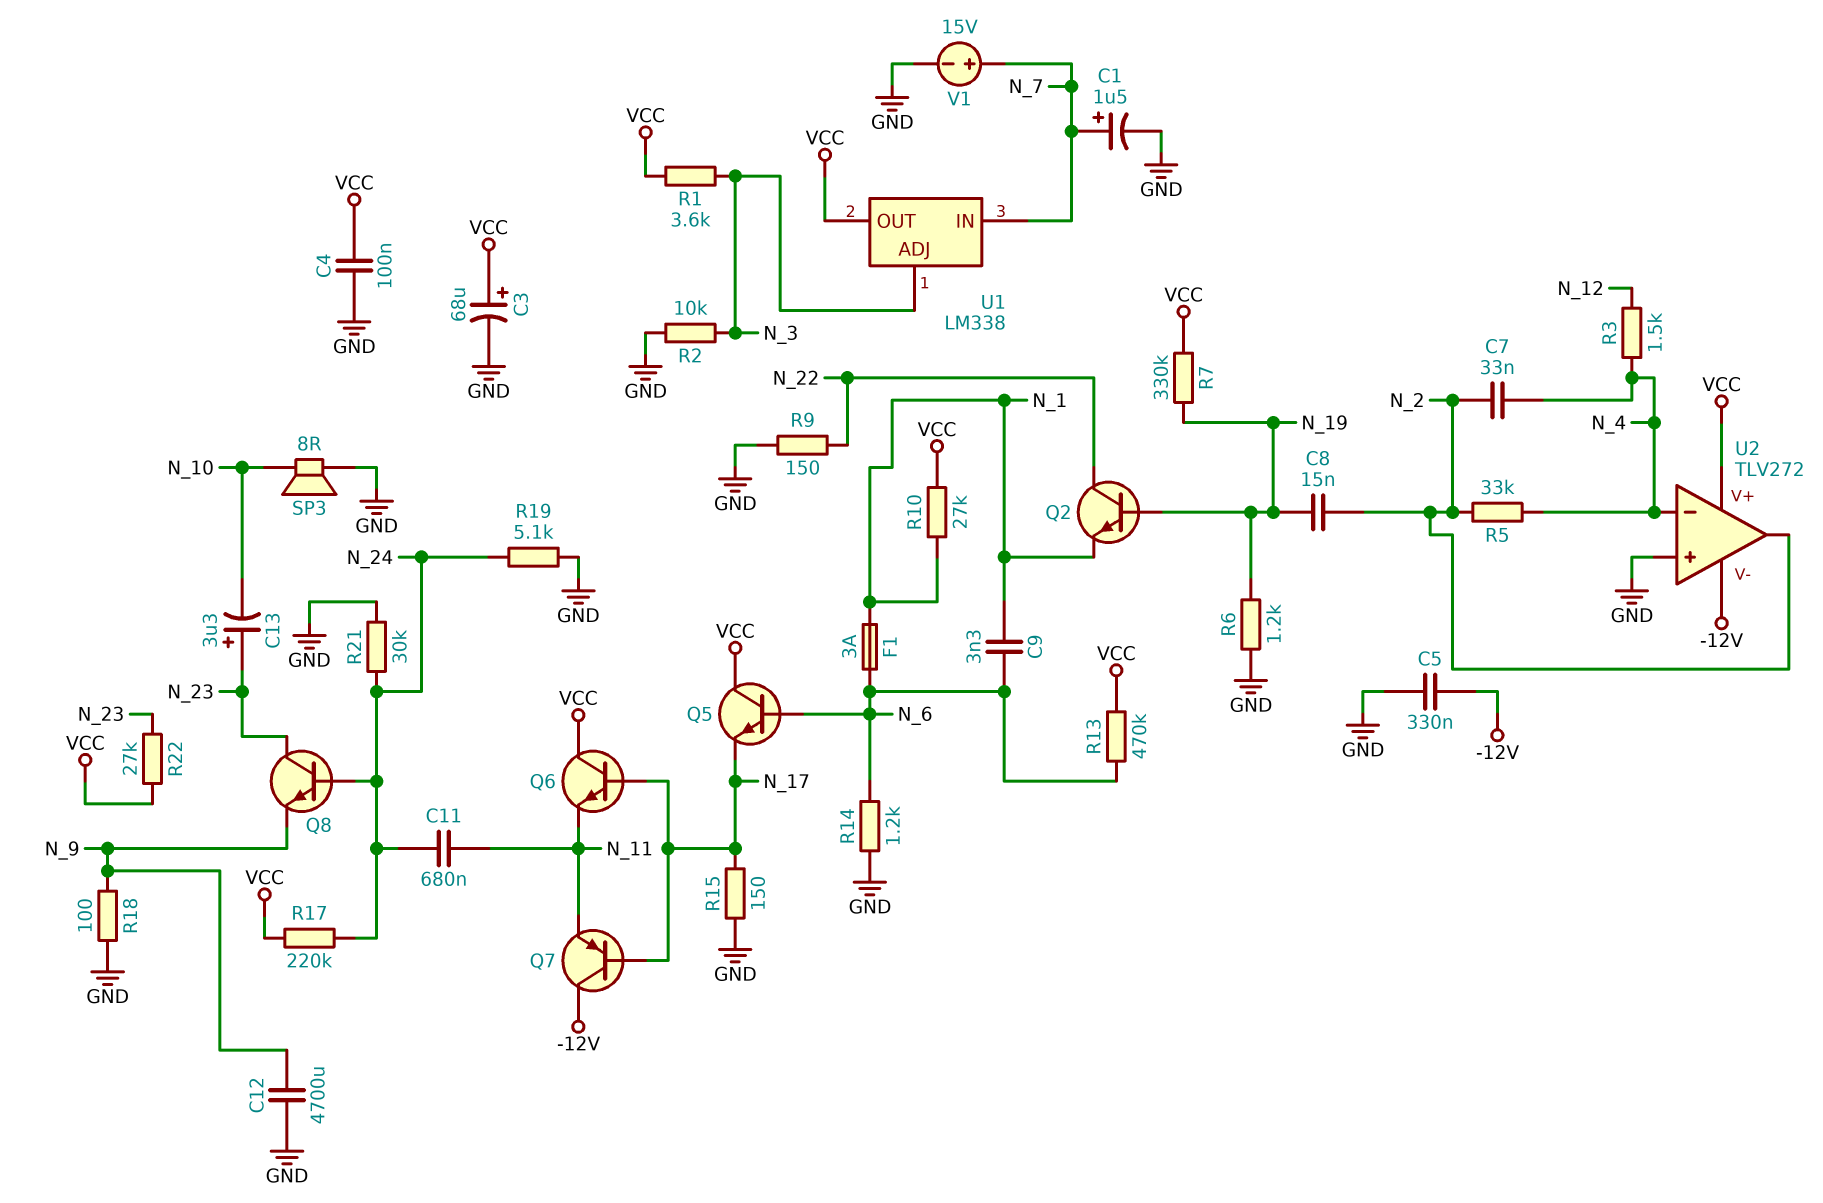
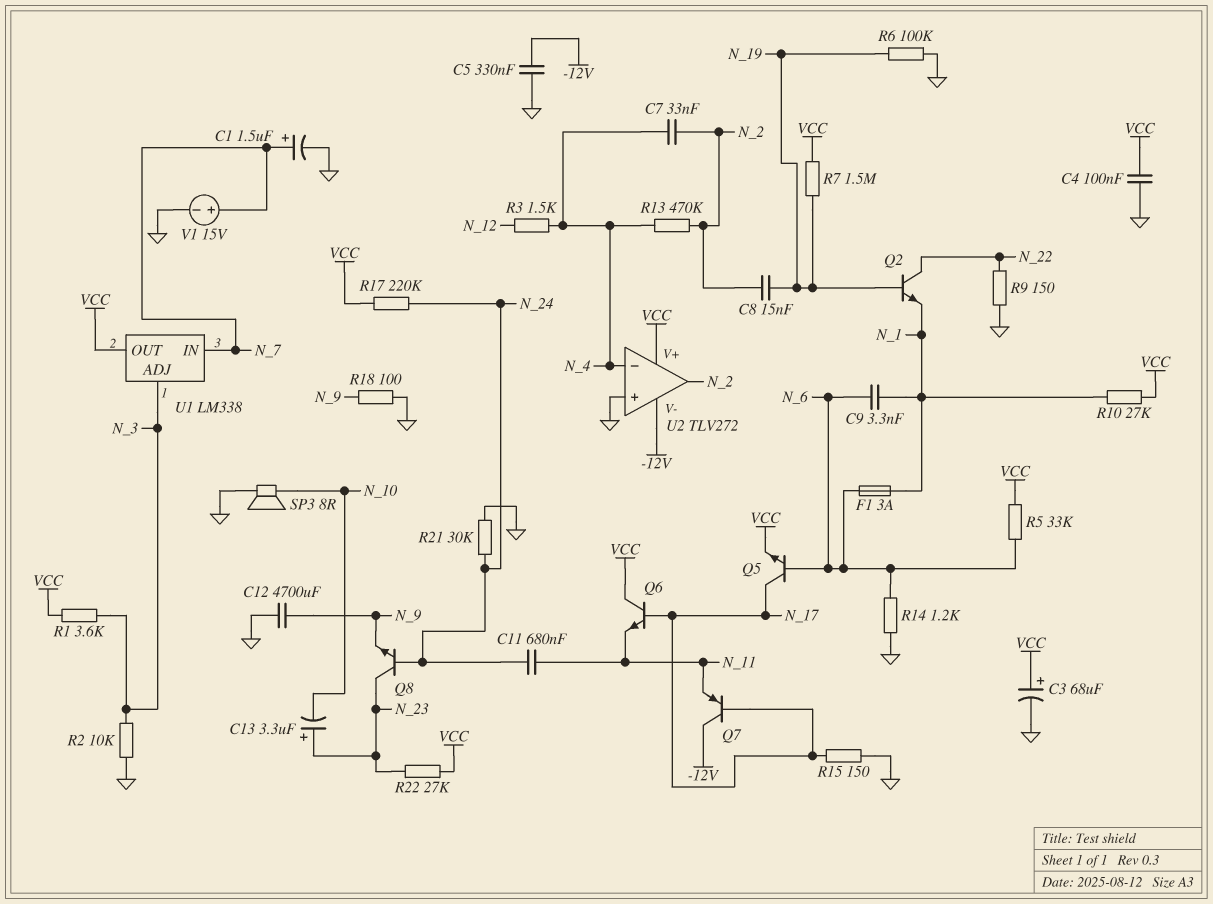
Q5: NPN (B N_6, C VCC, E N_17) -> NPN (B N_6, C N_17, E VCC)
R5: 33k (N_2, N_4) -> 33k (N_6, VCC)
R6: 1.2k (GND, N_19) -> 100k (GND, N_19)
R7: 330k (N_19, VCC) -> 1.5M (N_19, VCC)
R13: 470k (N_6, VCC) -> 470k (N_2, N_4)
R19: 5.1k (GND, N_24) -> none

